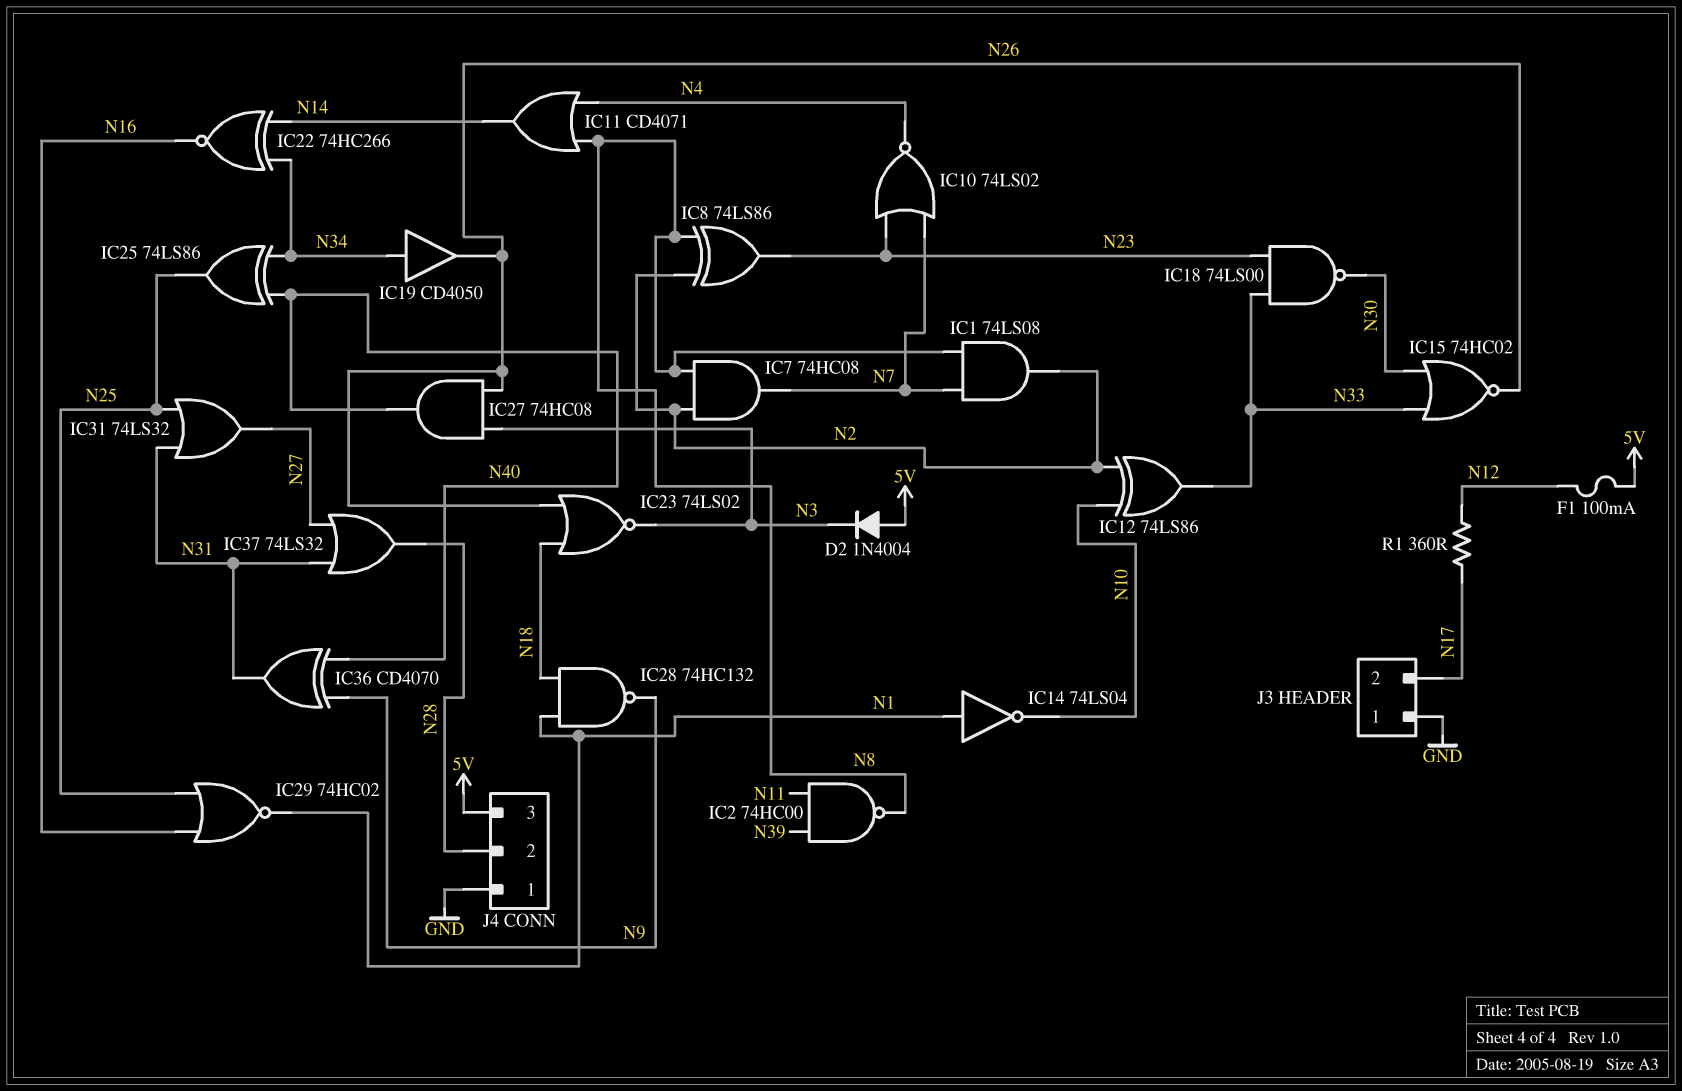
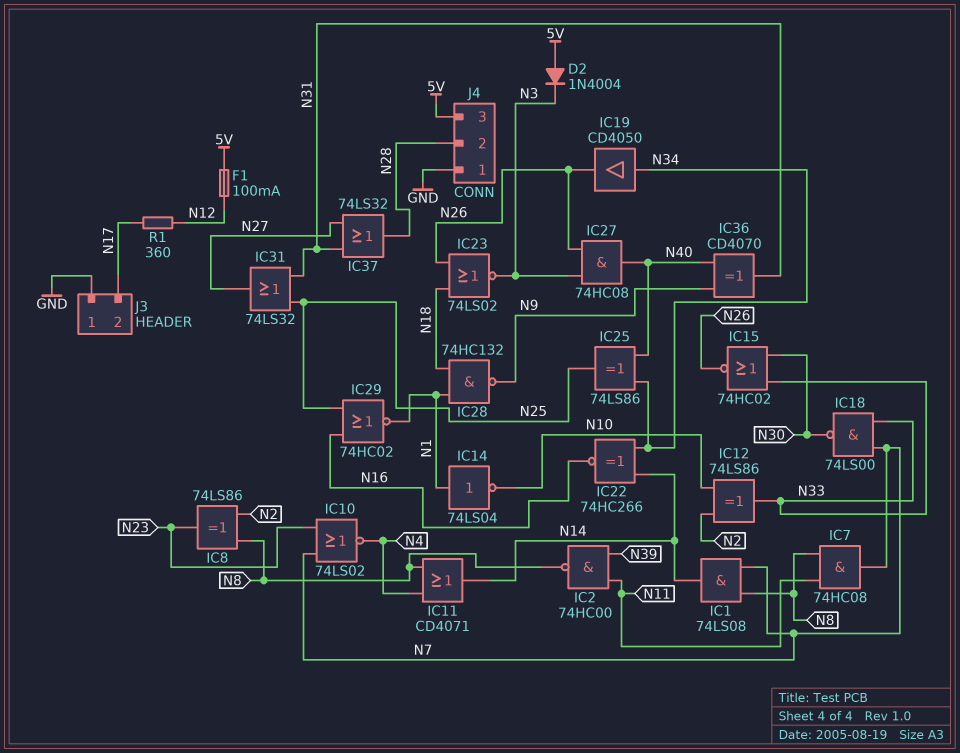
IC1: AND 74LS08 (in N7, in N8, out N2) -> AND 74LS08 (in N7, in N8, out N14)
IC7: AND 74HC08 (in N2, in N8, out N7) -> AND 74HC08 (in N8, in N11, out N7)
IC18: NAND 74LS00 (in N23, in N33, out N30) -> NAND 74LS00 (in N7, in N33, out N30)

